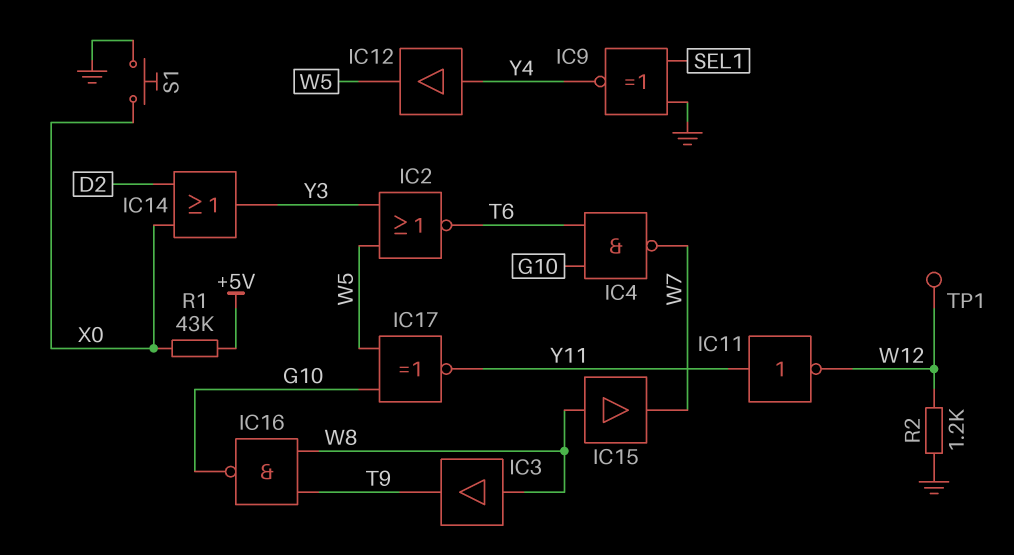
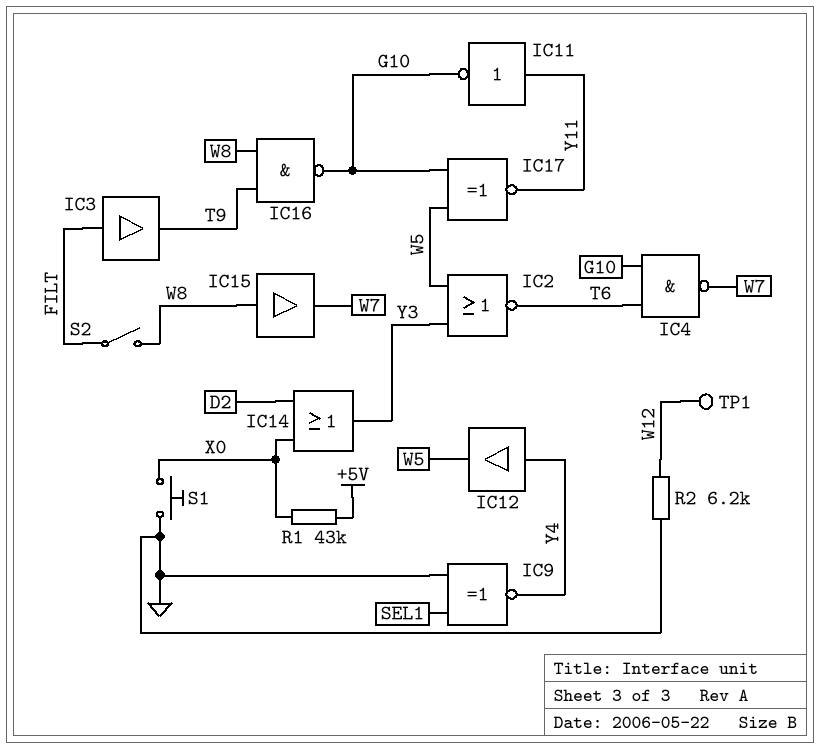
IC3: buffer (in W8, out T9) -> buffer (in FILT, out T9)
IC11: NOT (in Y11, out W12) -> NOT (in Y11, out G10)
R2: 1.2k (GND, W12) -> 6.2k (GND, W12)
S2: none -> switch (FILT, W8)

